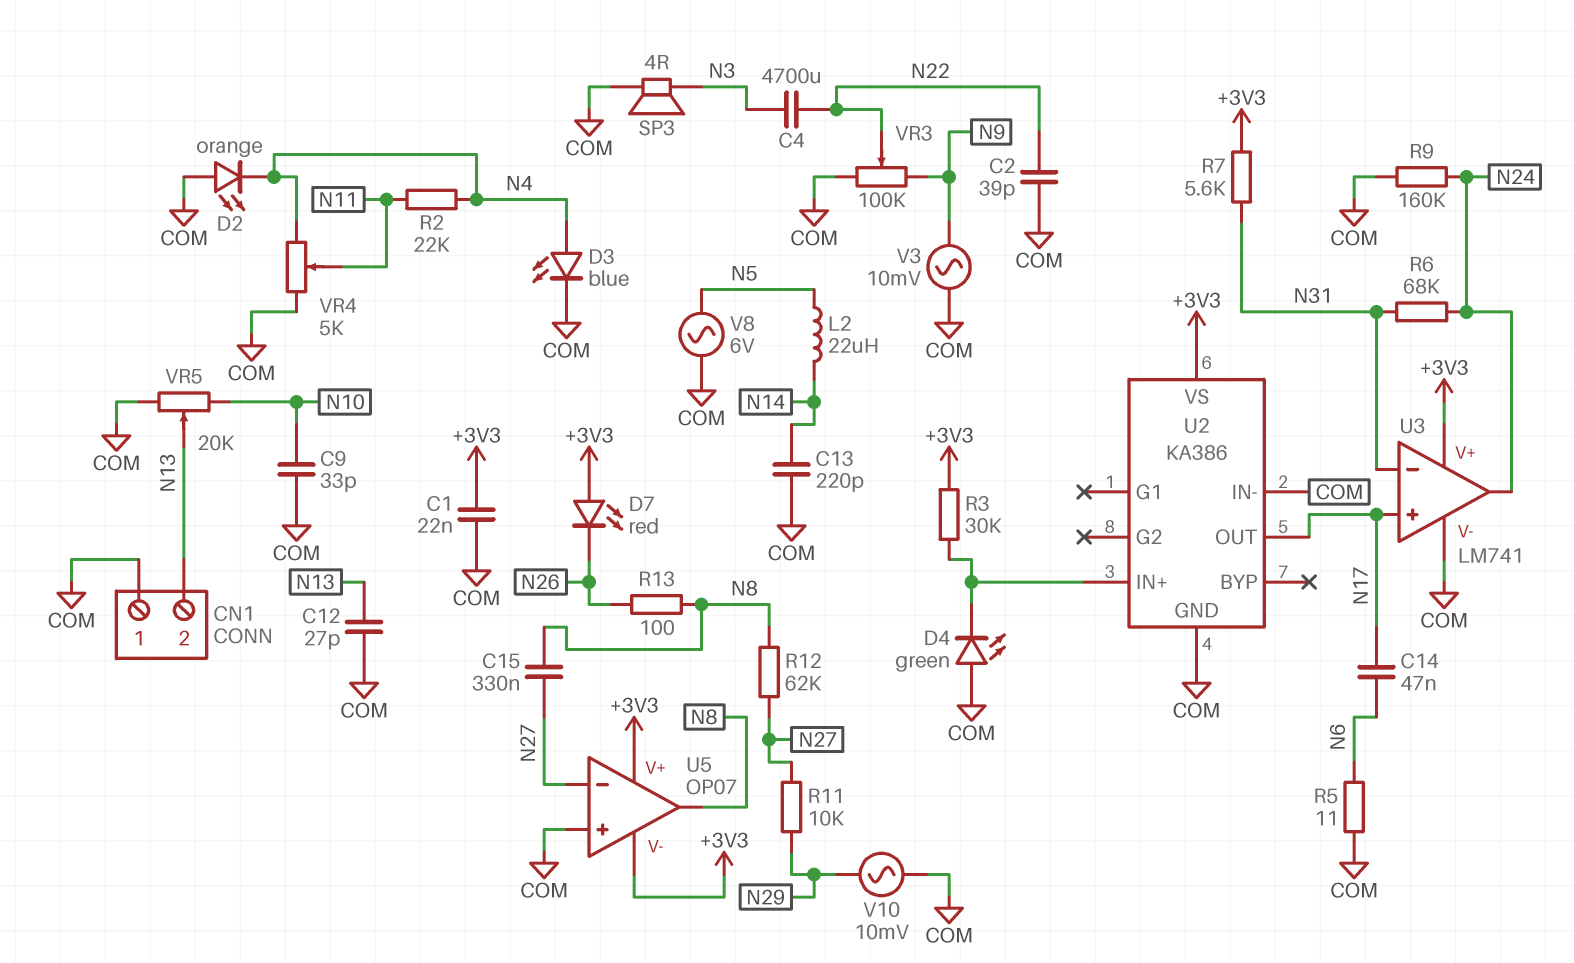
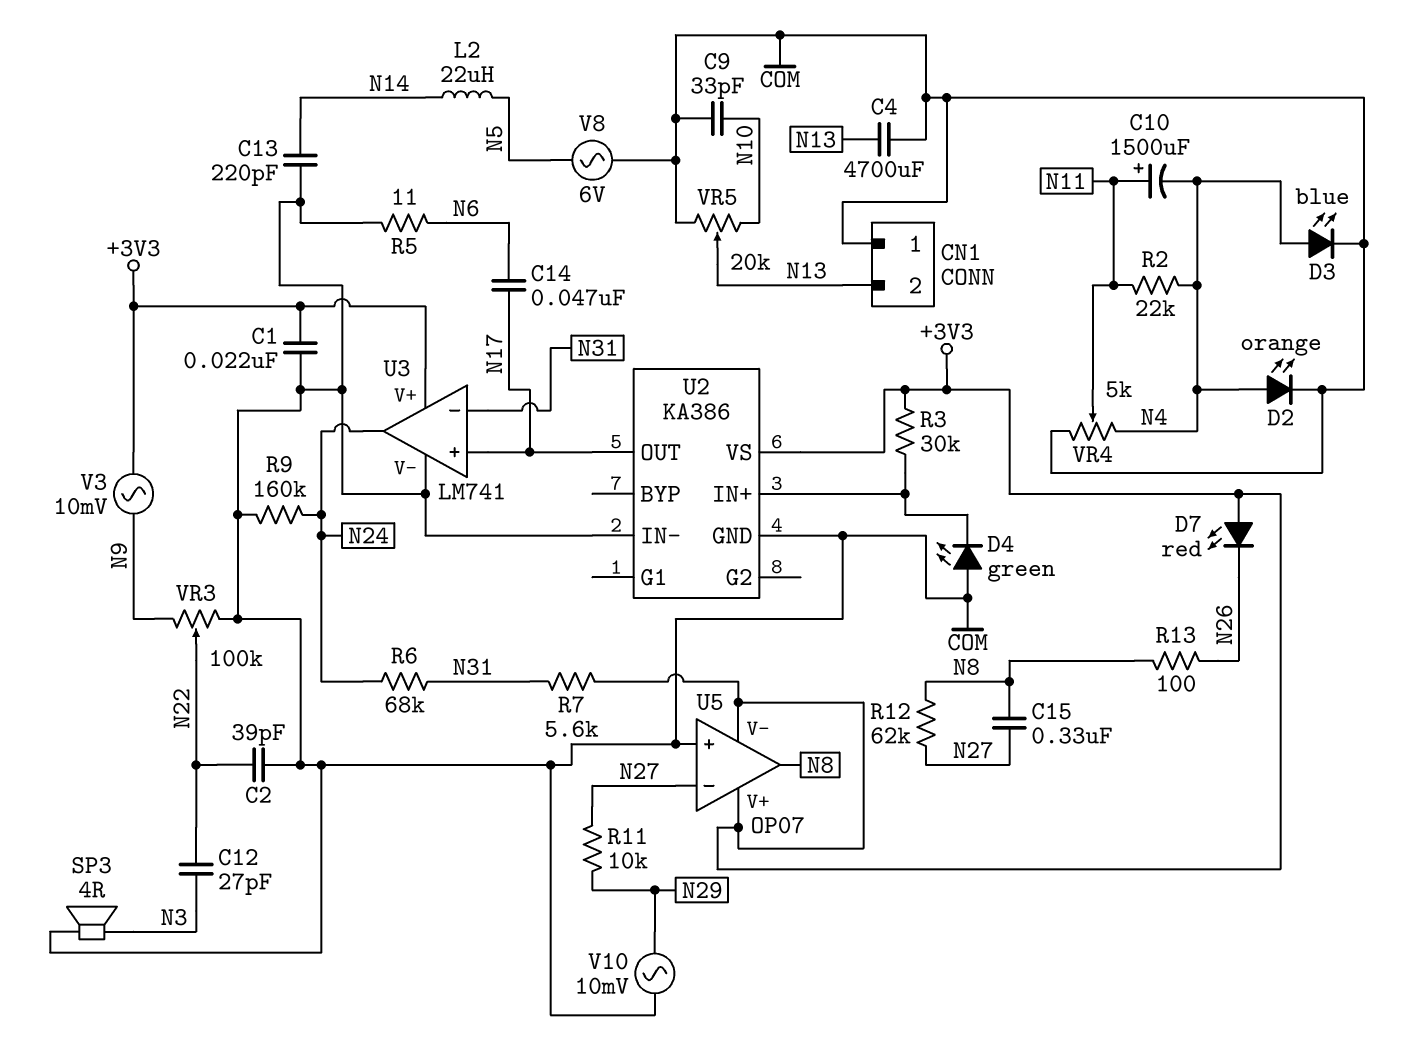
C4: 4700uF (N3, N22) -> 4700uF (COM, N13)
C10: none -> 1500uF (plus N11, minus N4)
C12: 27pF (COM, N13) -> 27pF (N3, N22)
D2: LED orange (A COM, K N4) -> LED orange (A N4, K COM)
V3: AC 10mV (COM, N9) -> AC 10mV (+3V3, N9)

